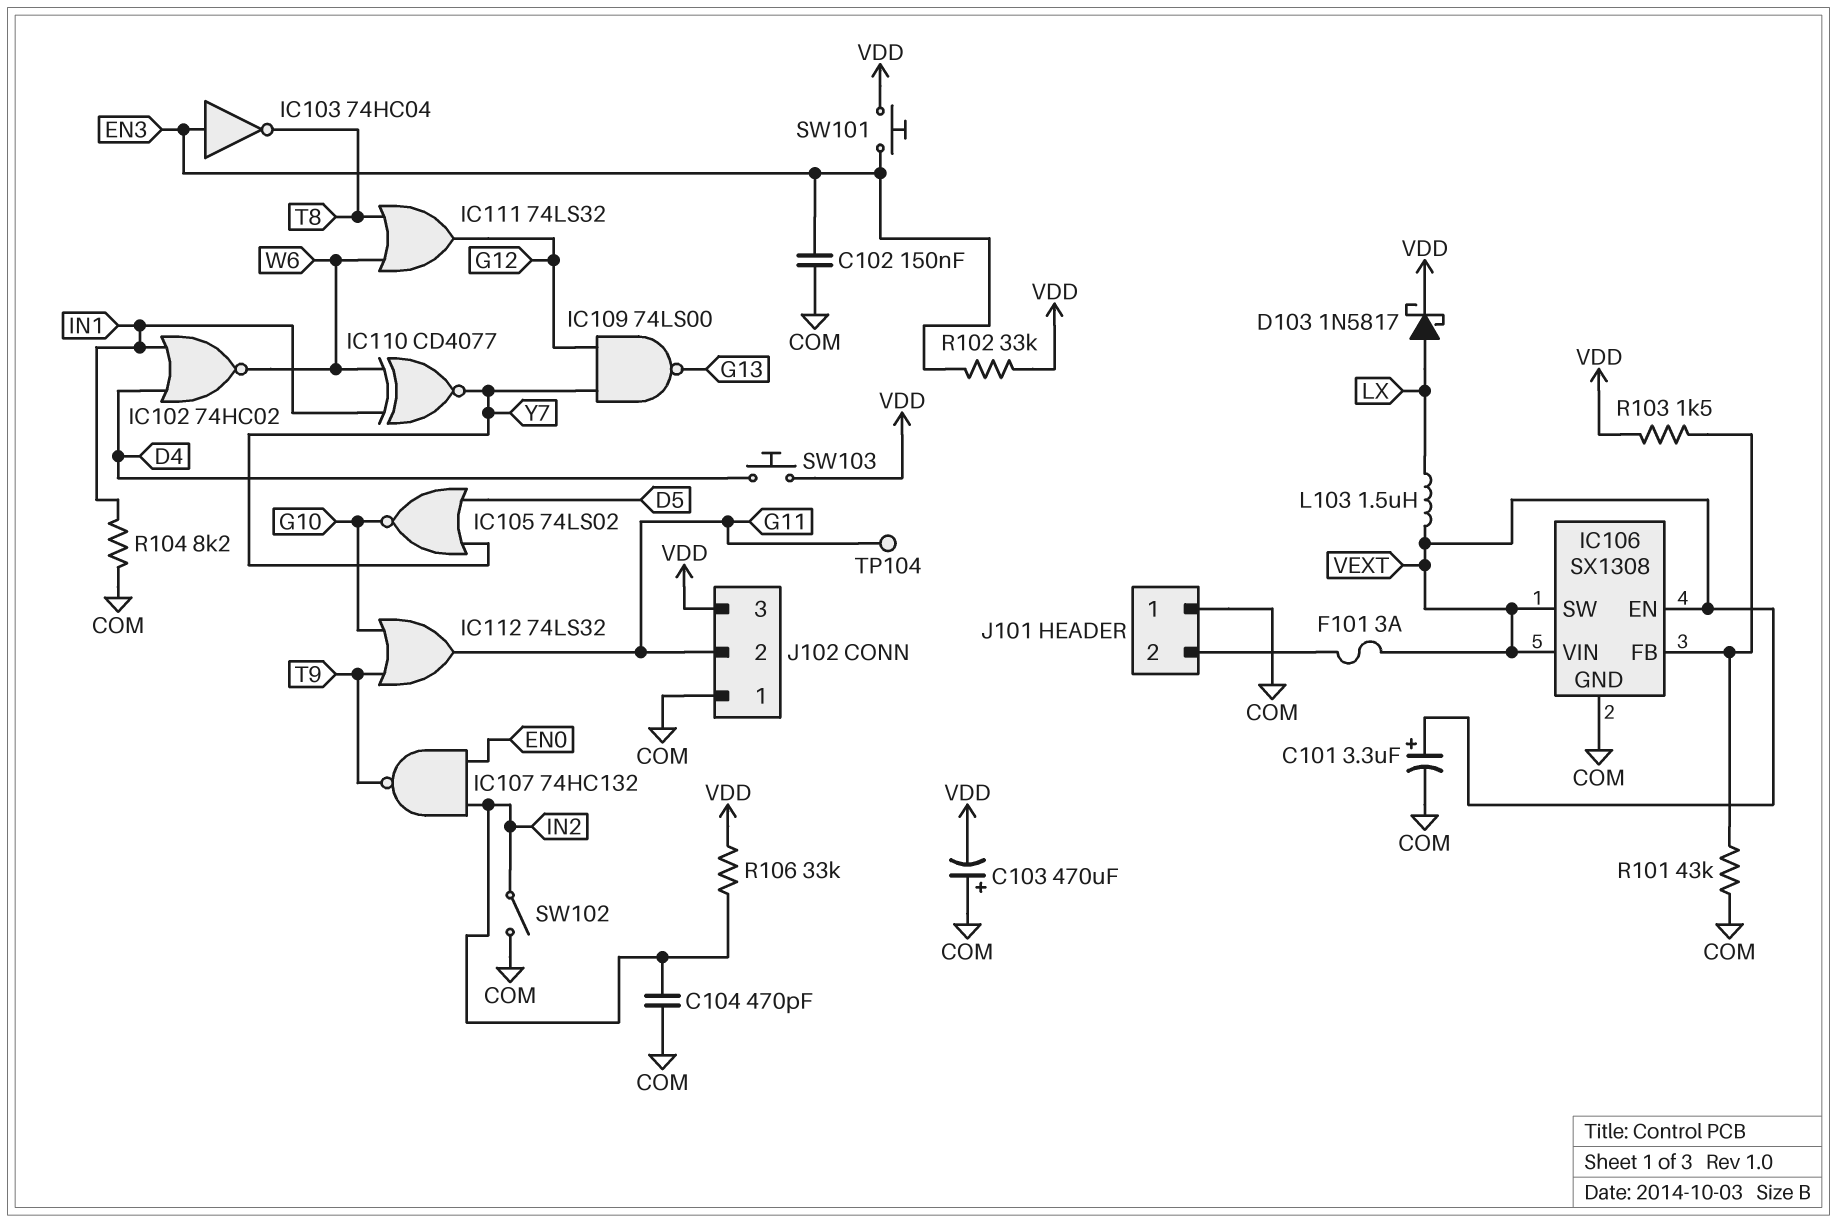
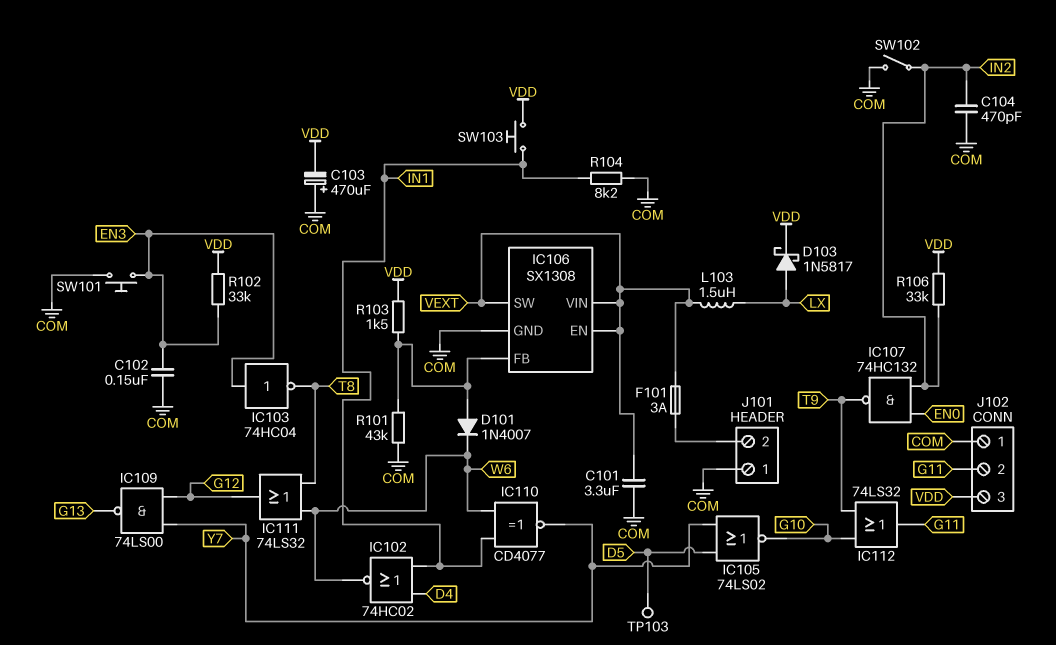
C101: 3.3uF (plus VEXT, minus COM) -> 3.3uF (COM, VEXT)
D101: none -> diode 1N4007 (A IC106/FB, K W6)
SW101: button (EN3, VDD) -> button (COM, EN3)
SW103: button (D4, VDD) -> button (IN1, VDD)
TP103: none -> test point (D5)
TP104: test point (G11) -> none

